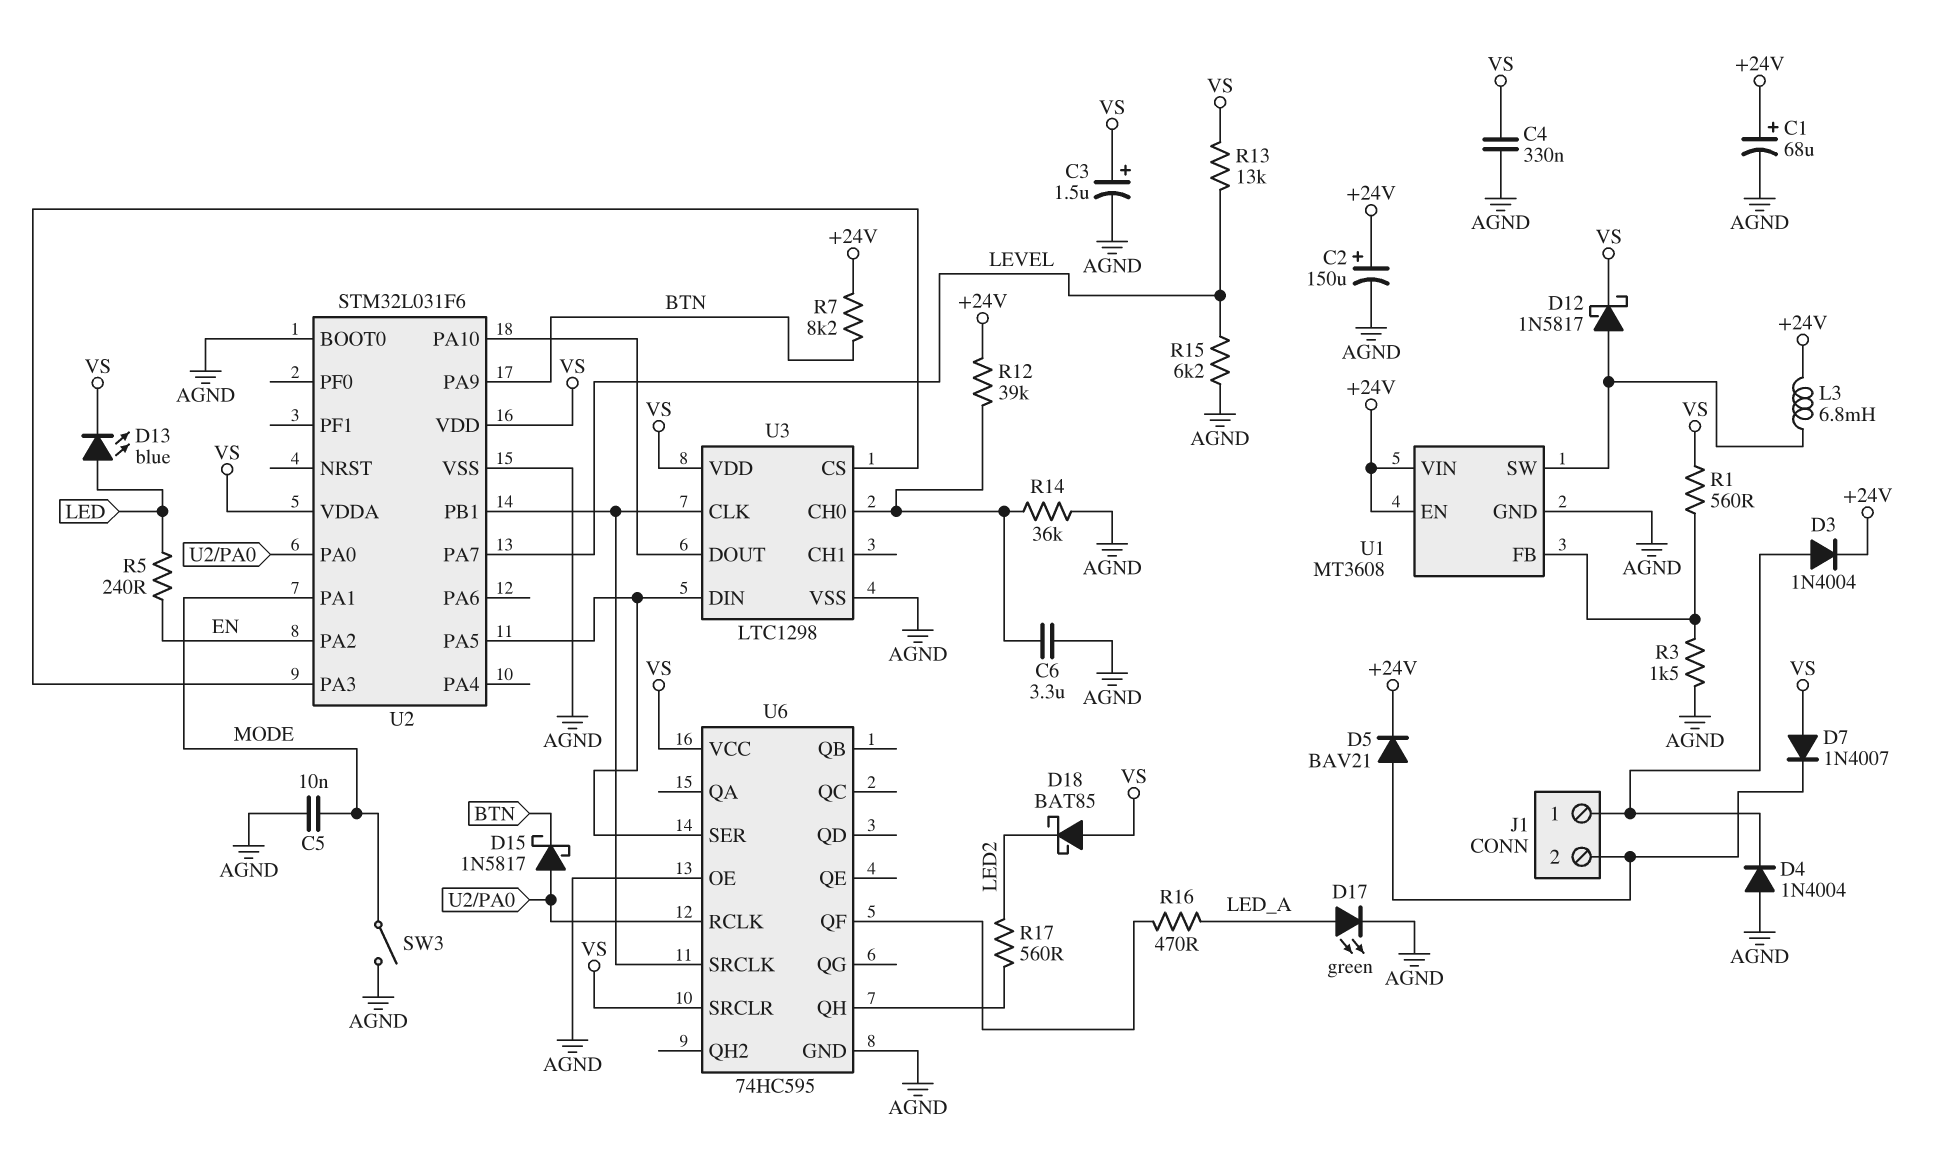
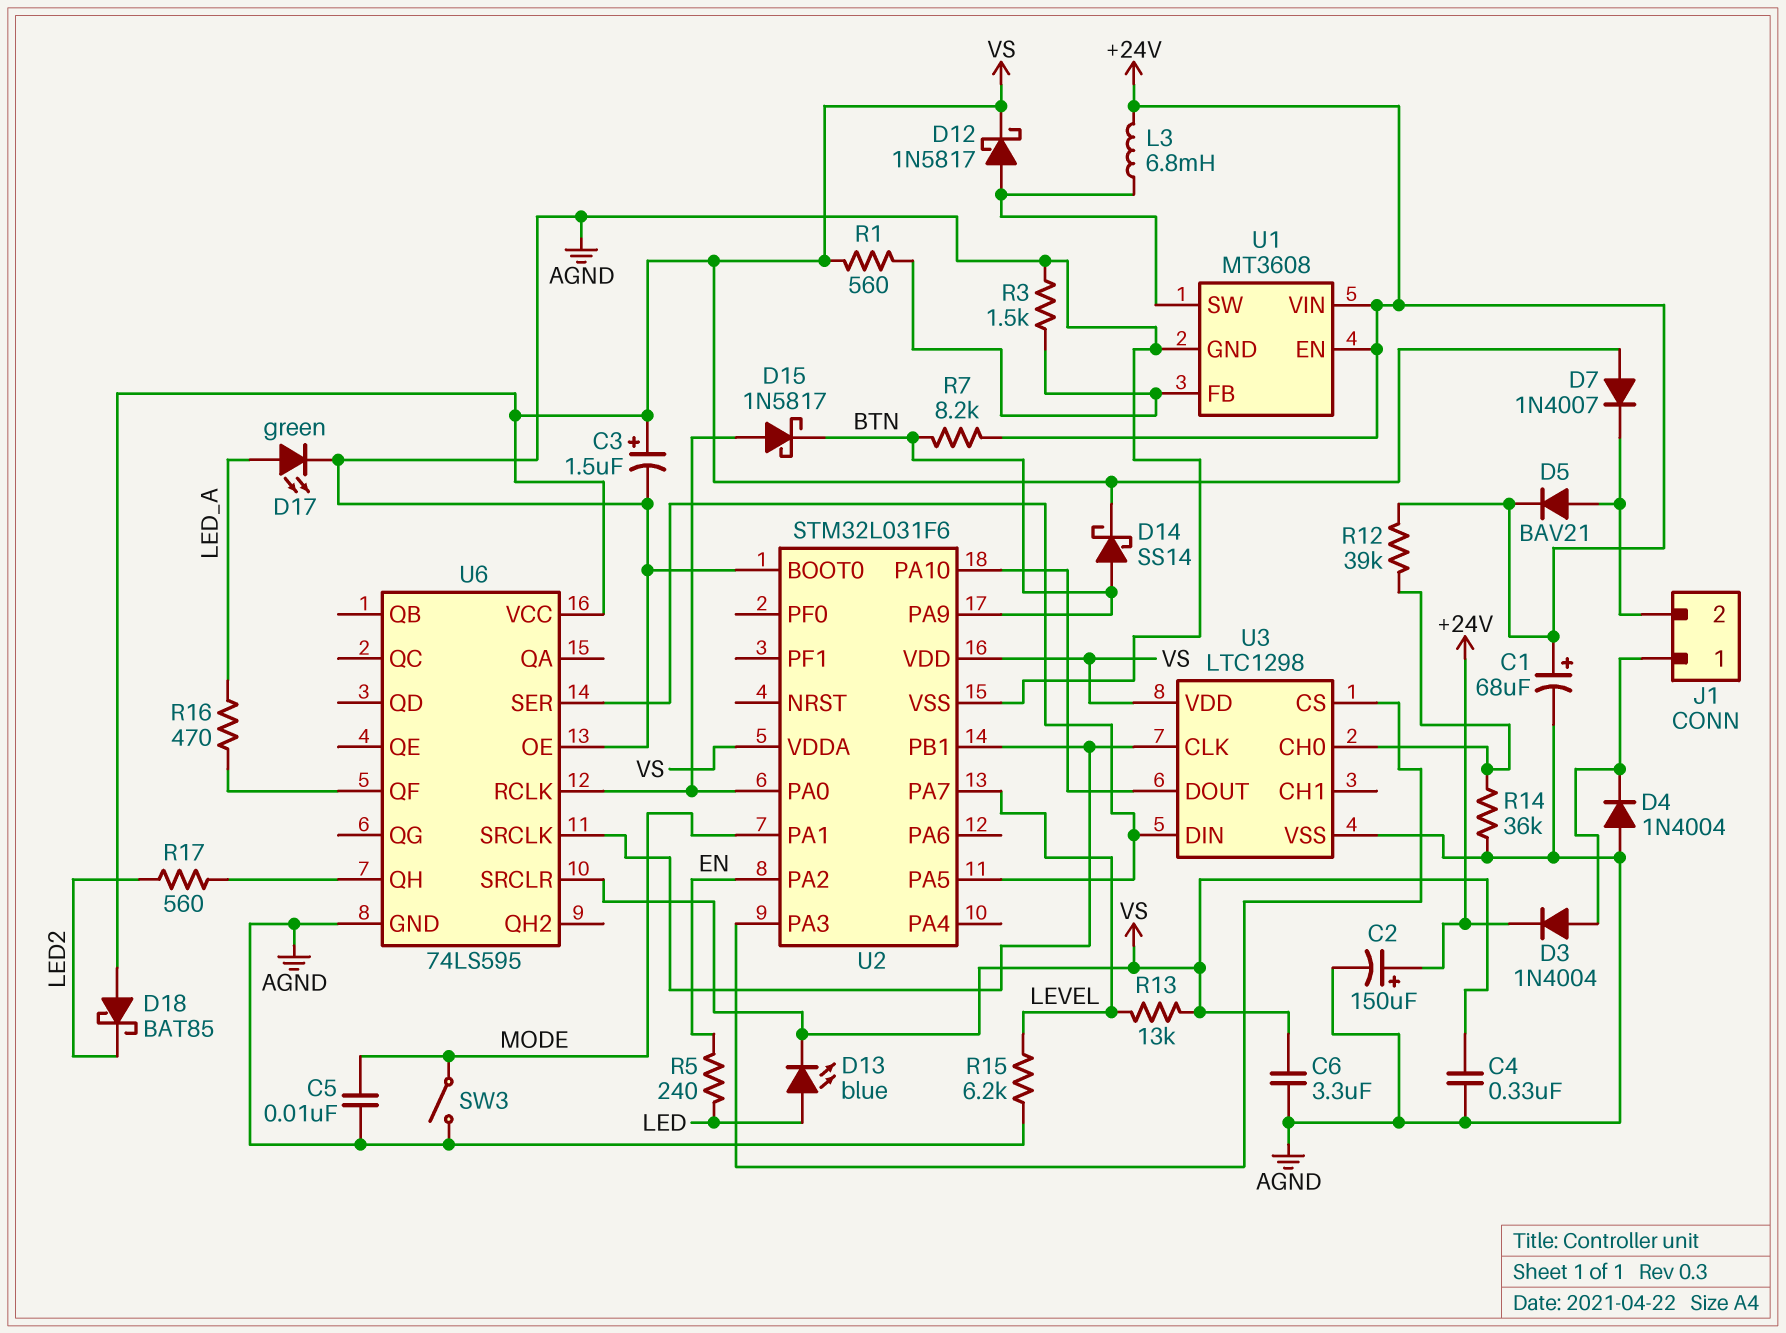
C6: 3.3uF (AGND, U3/CH0) -> 3.3uF (AGND, VS)
D14: none -> schottky SS14 (A BTN, K VS)
U6: 74HC595 -> 74LS595

